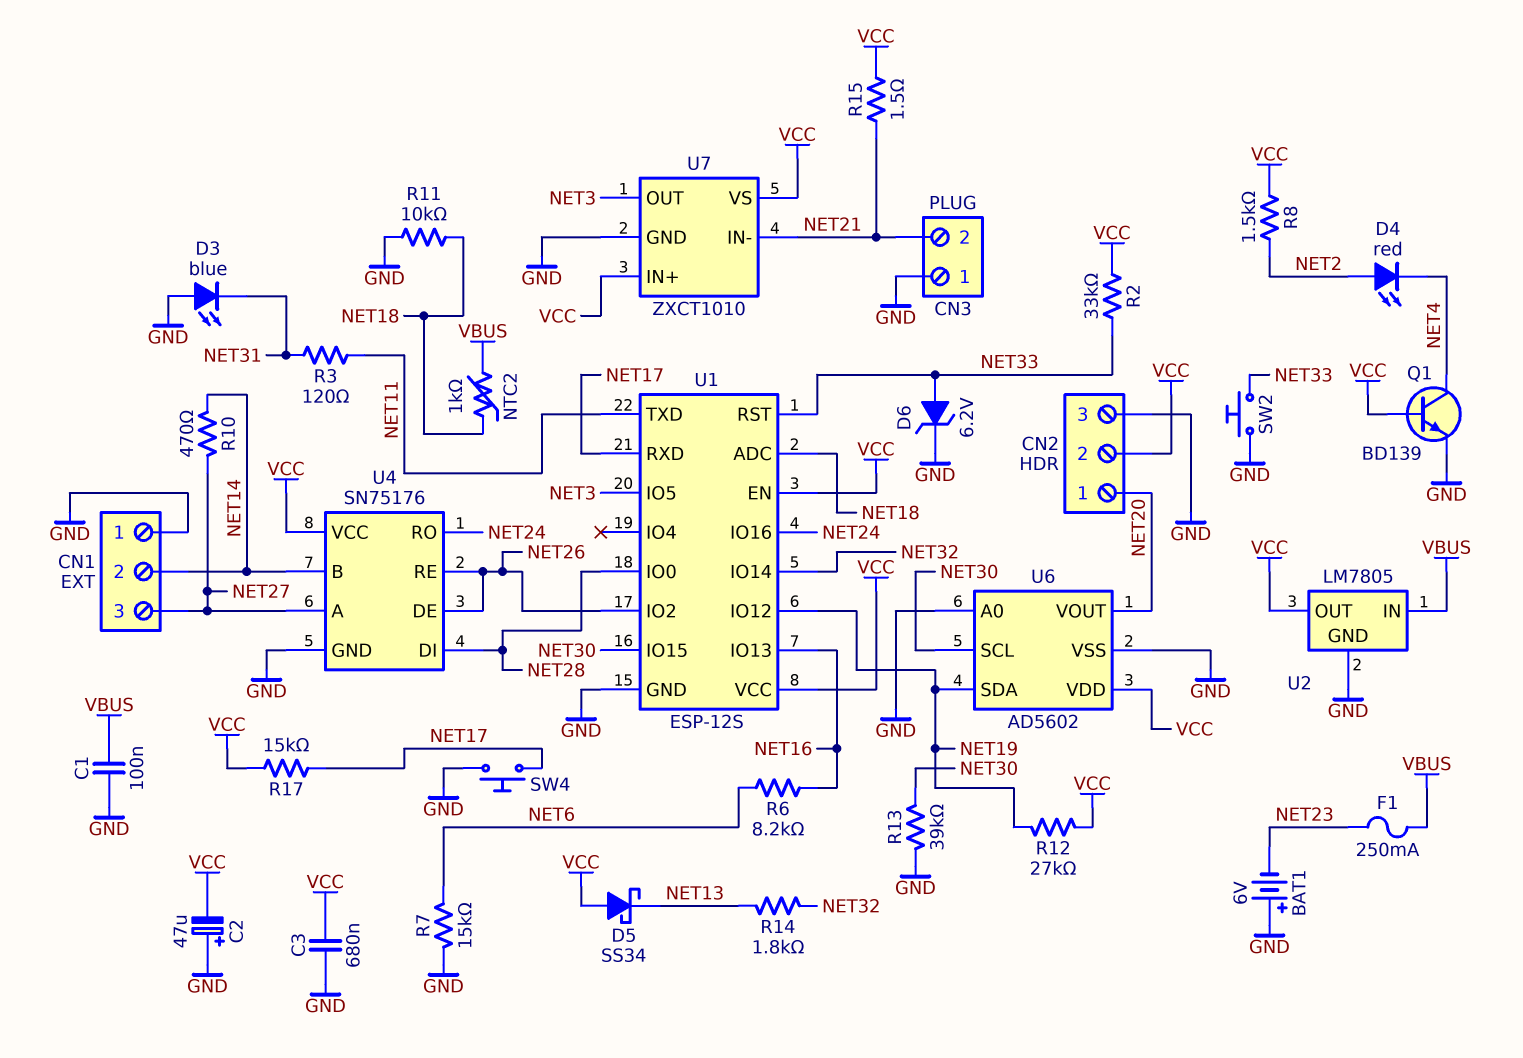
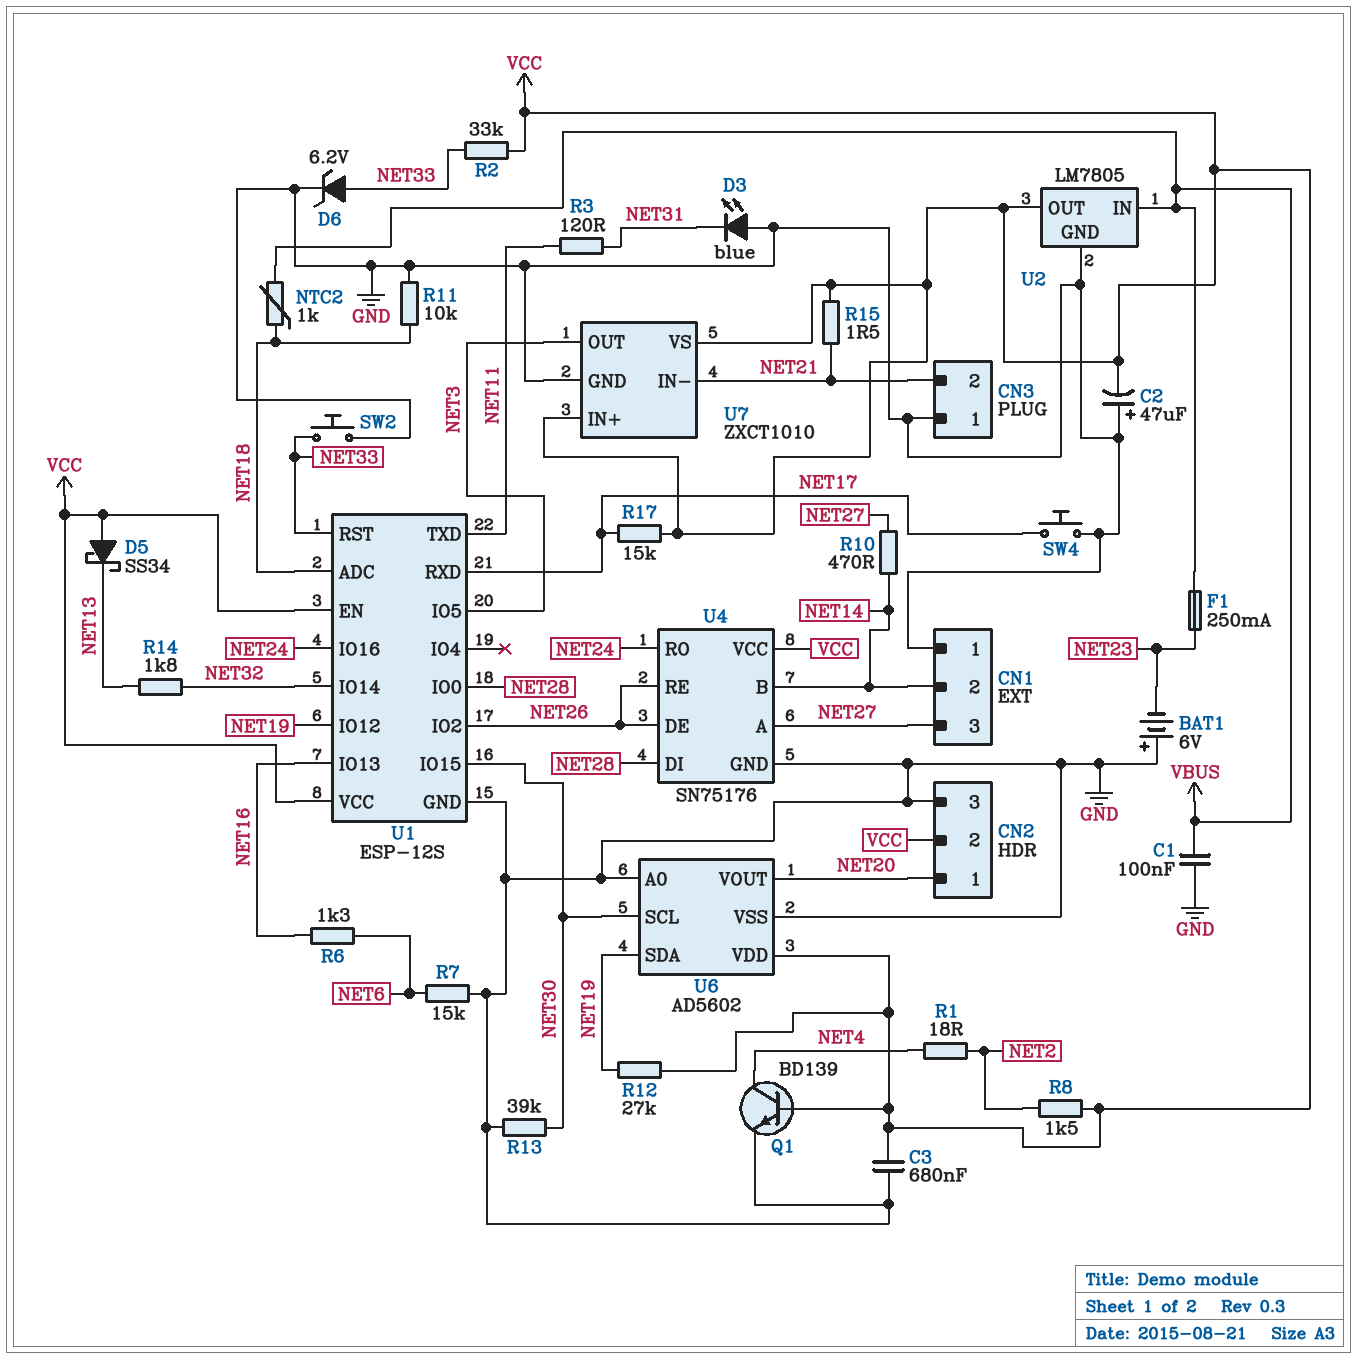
D4: LED red (A NET2, K NET4) -> none
R1: none -> 18 (NET2, NET4)
R6: 8.2k (NET6, NET16) -> 1.3k (NET6, NET16)

